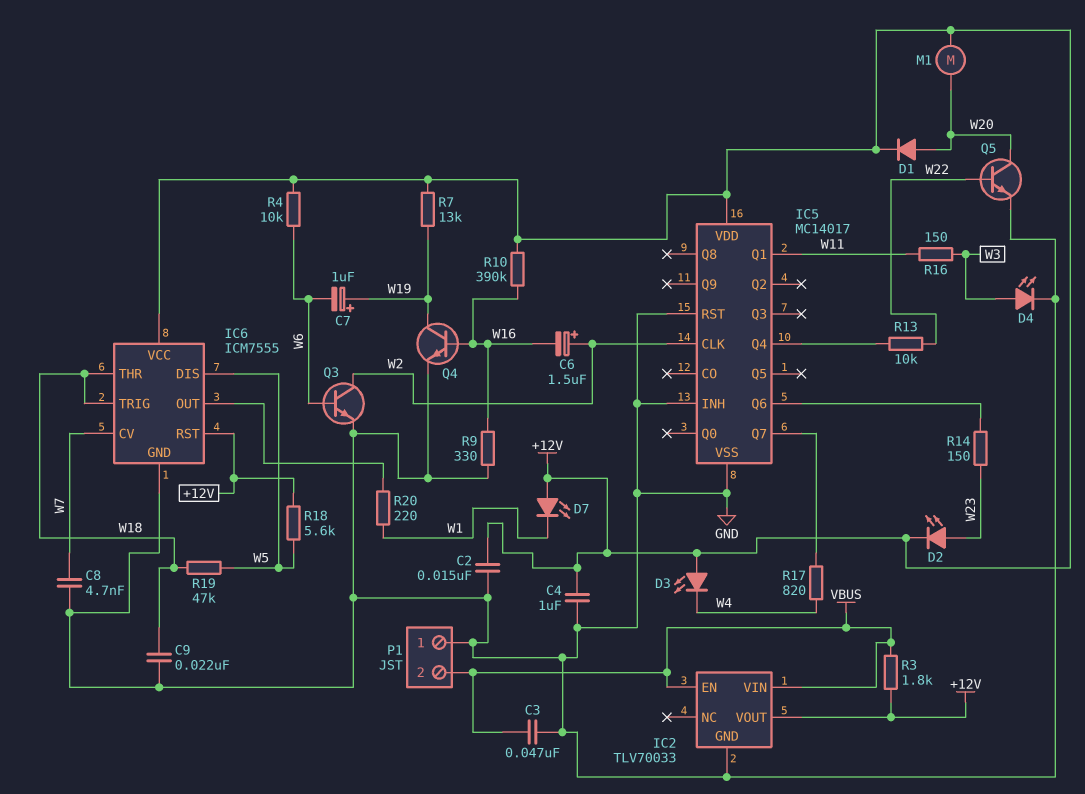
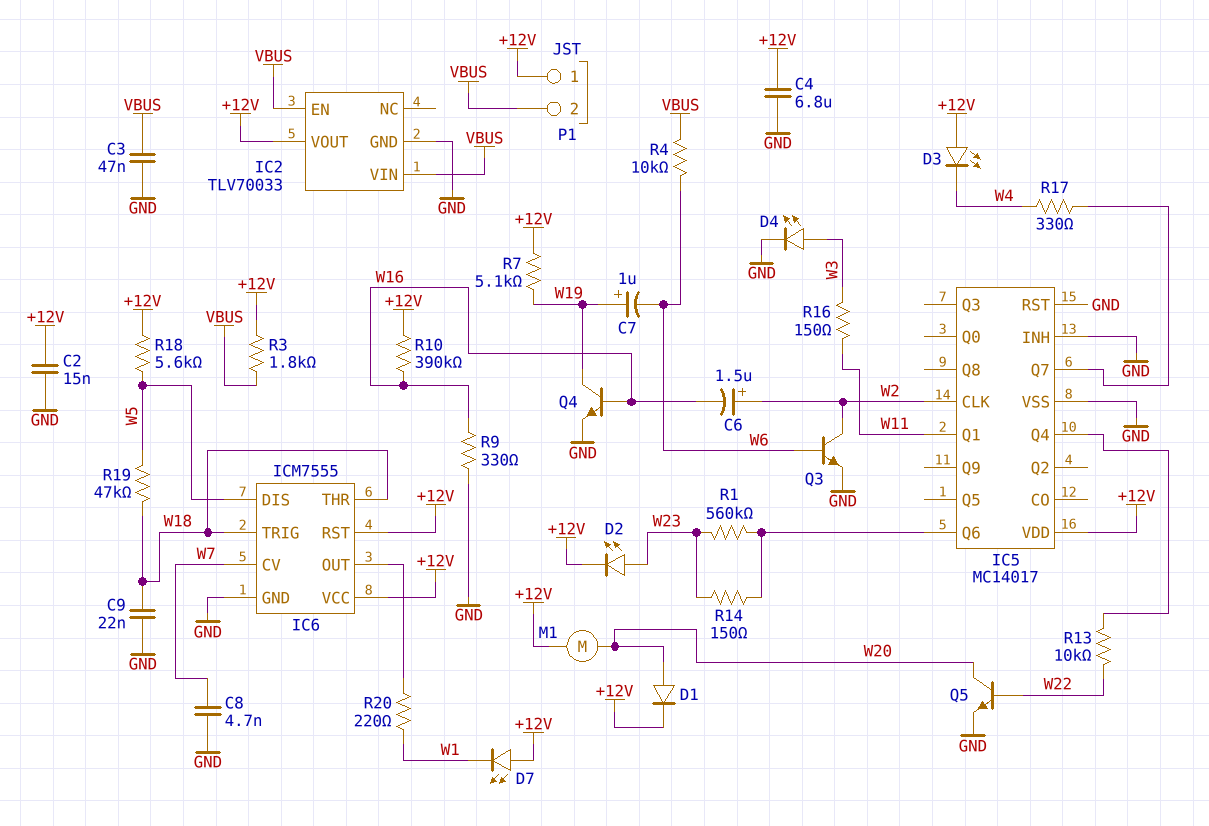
C4: 1uF (+12V, GND) -> 6.8uF (+12V, GND)
P1 pin 1: GND -> +12V
R1: none -> 560k (IC5/Q6, W23)
R4: 10k (+12V, W6) -> 10k (VBUS, W6)
R7: 13k (+12V, W19) -> 5.1k (+12V, W19)
R17: 820 (IC5/Q7, W4) -> 330 (IC5/Q7, W4)

